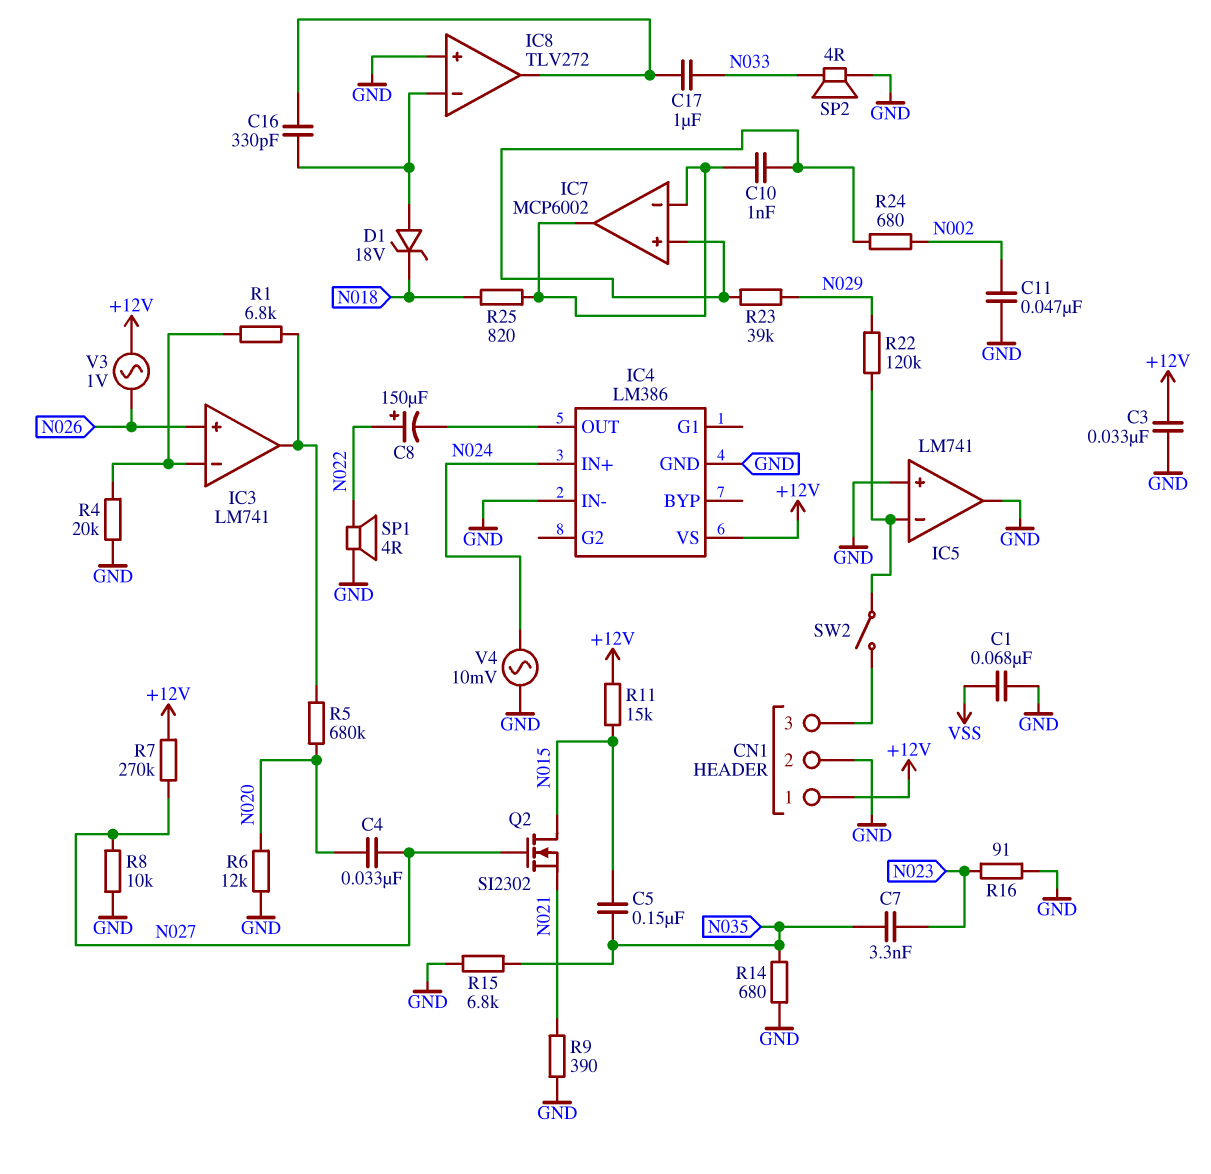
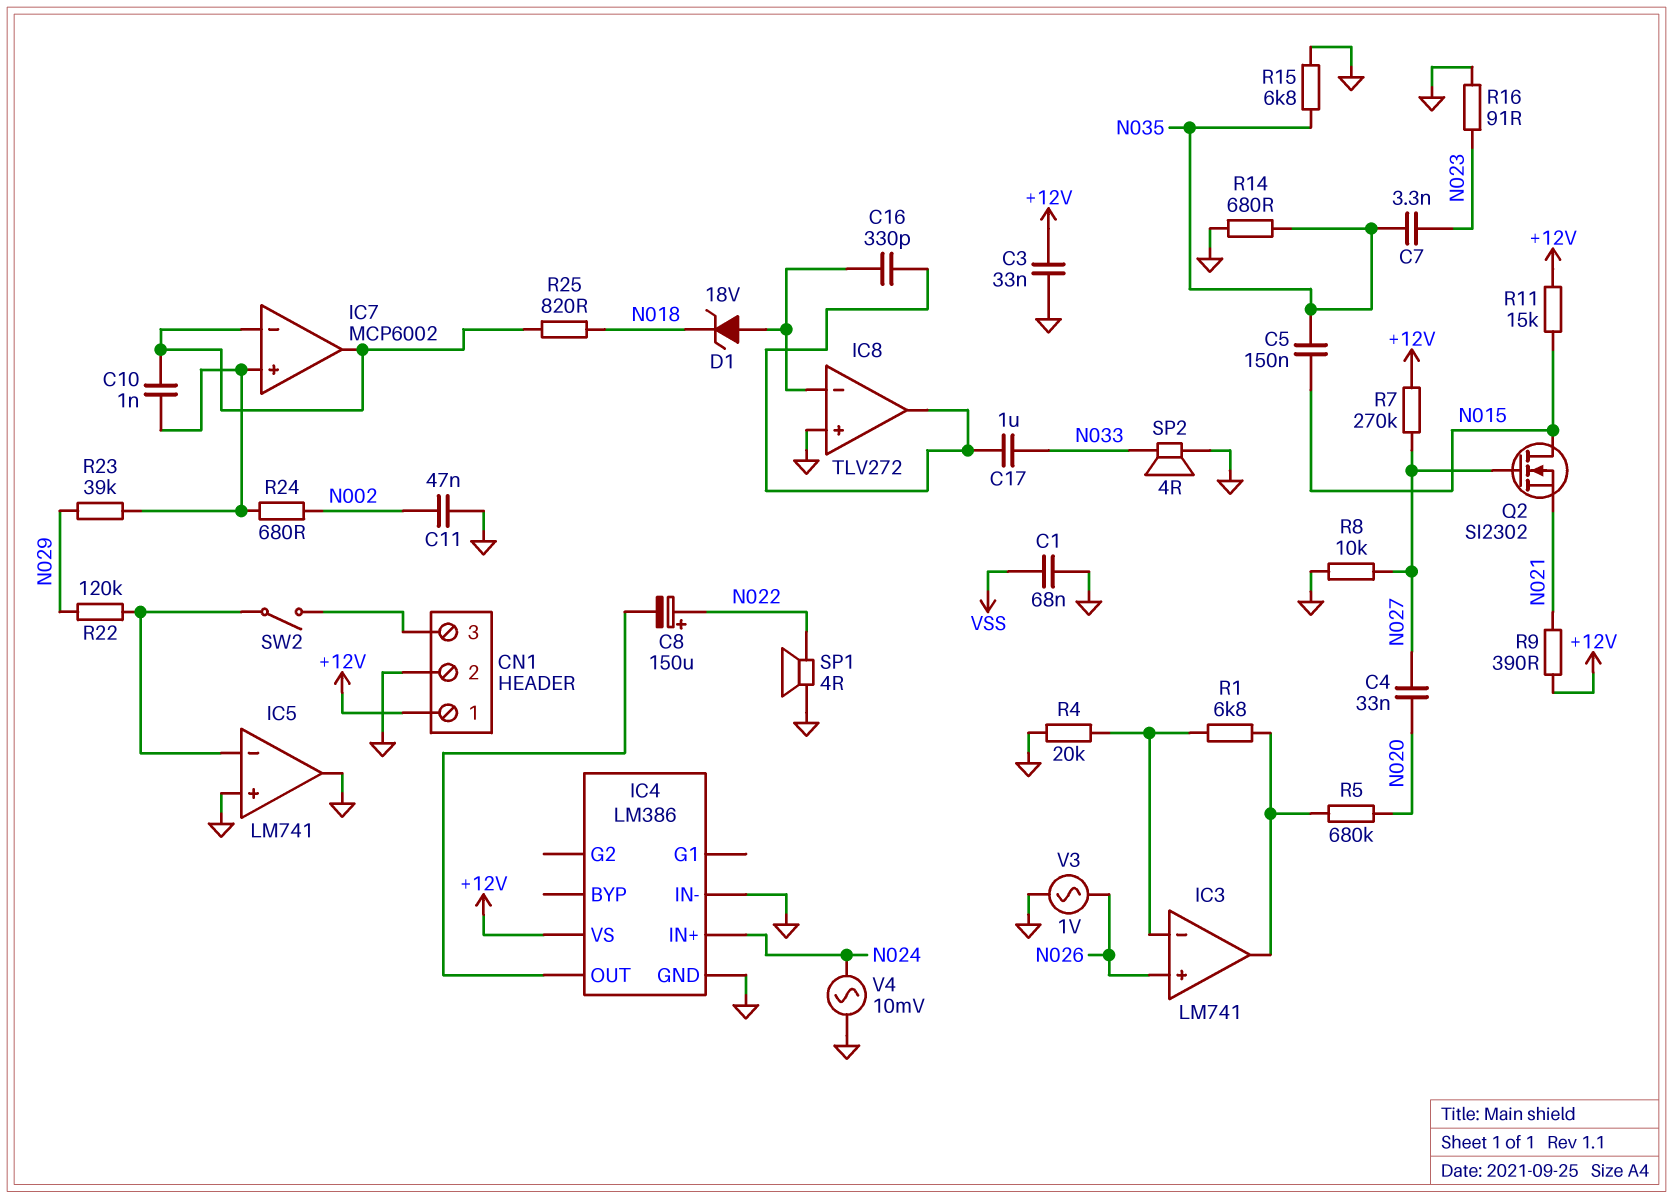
R6: 12k (GND, N020) -> none
R9: 390 (GND, N021) -> 390 (+12V, N021)
V3: AC 1V (+12V, N026) -> AC 1V (GND, N026)

